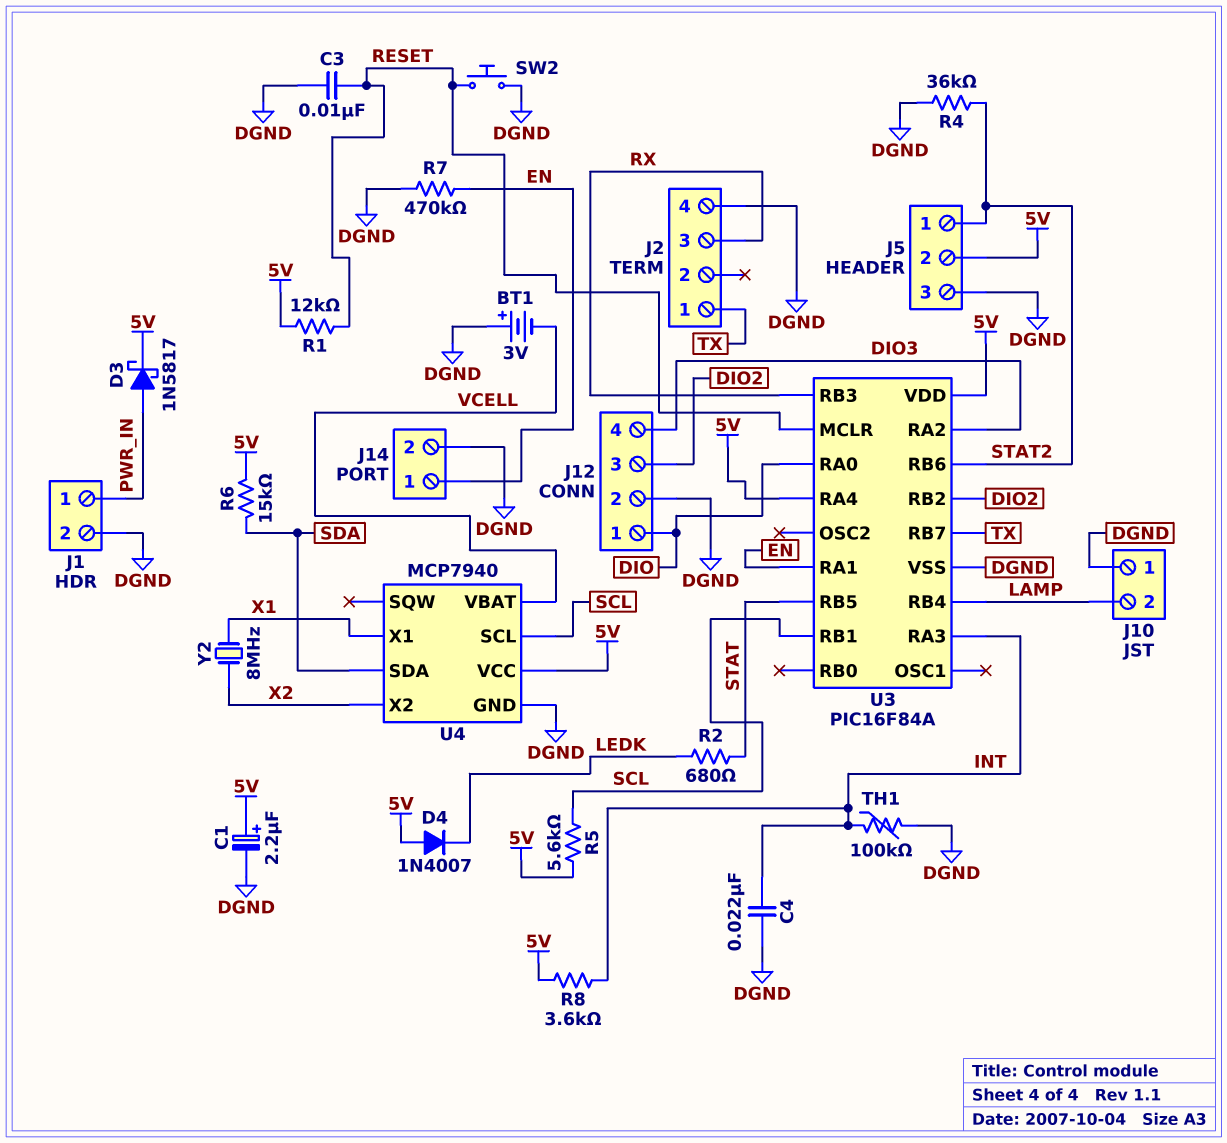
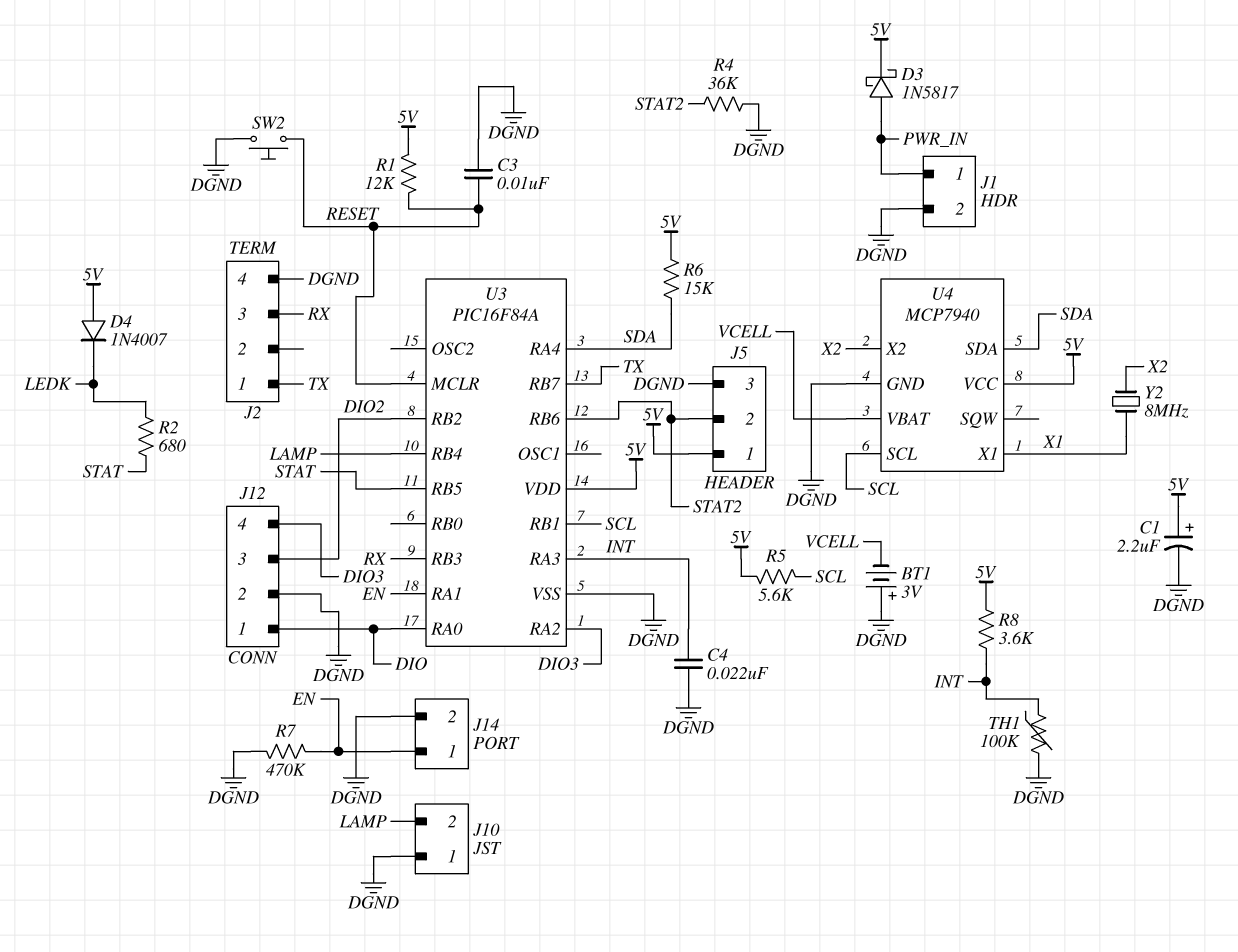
J5 pin 1: STAT2 -> 5V
J5 pin 2: 5V -> STAT2
U3 pin RA4: 5V -> SDA

